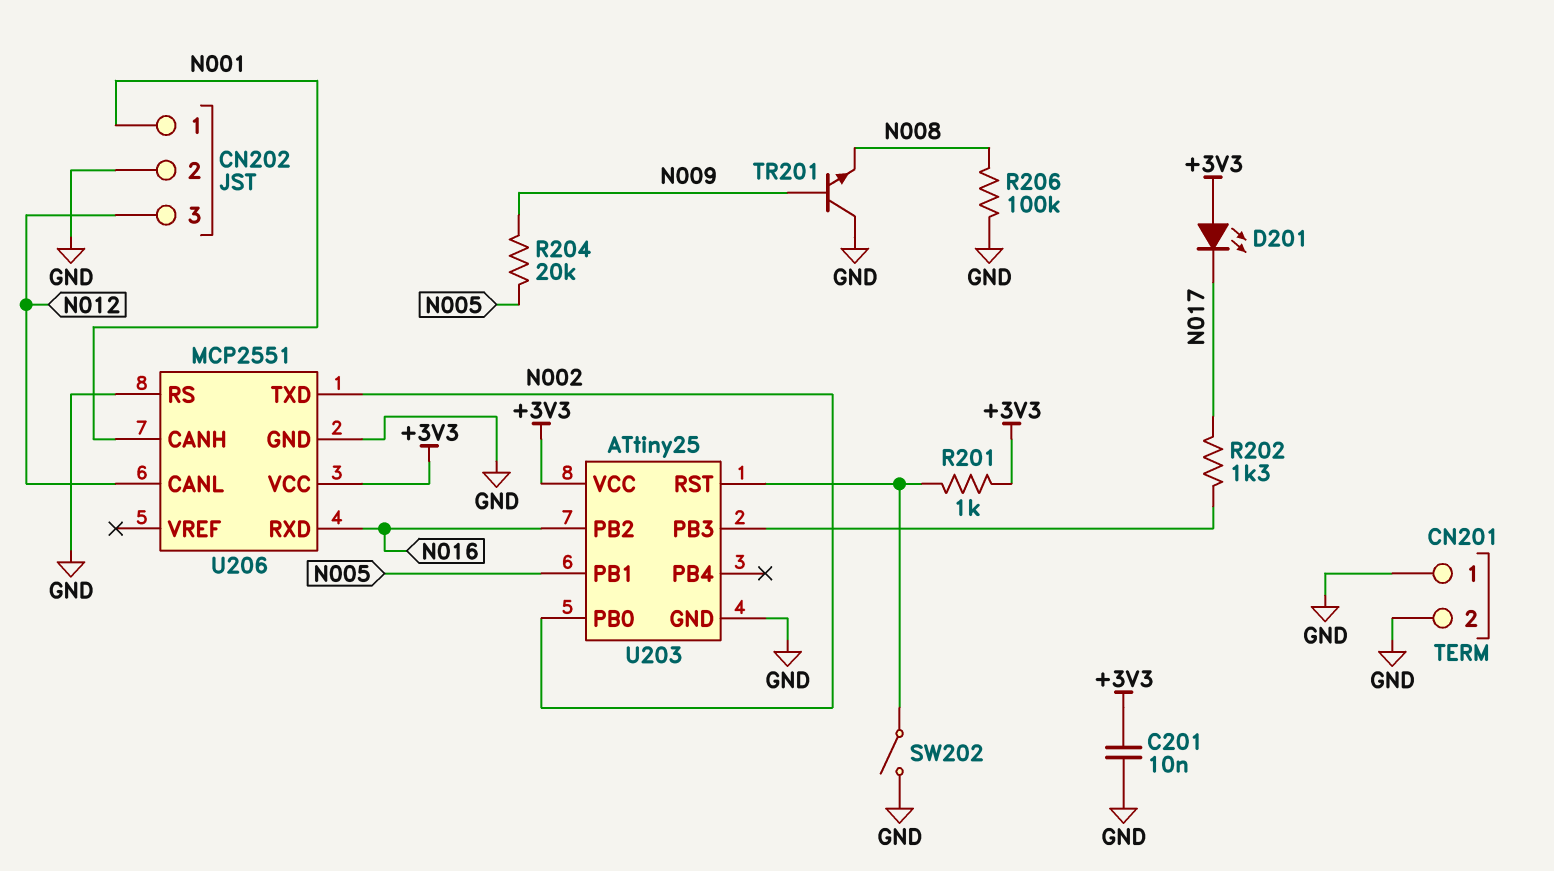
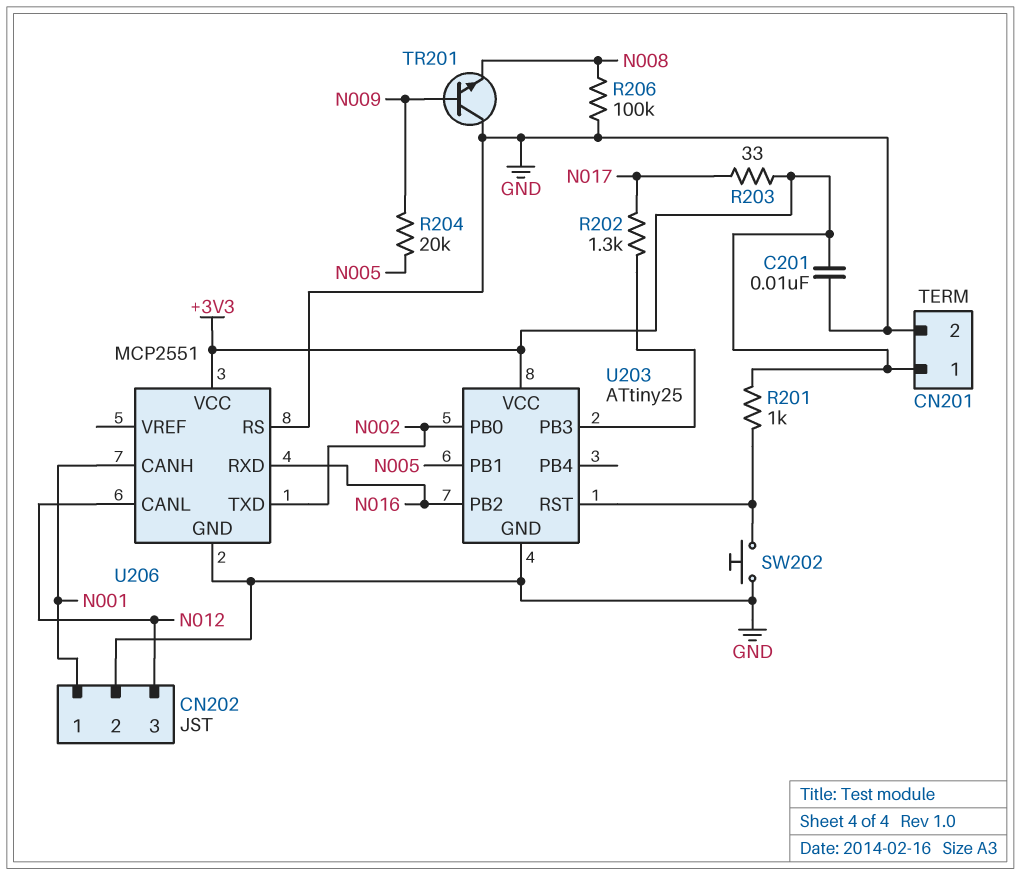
CN201 pin 1: GND -> +3V3
D201: LED (A +3V3, K N017) -> none
R203: none -> 33 (+3V3, N017)
SW202: switch (GND, U203/RST) -> button (GND, U203/RST)

